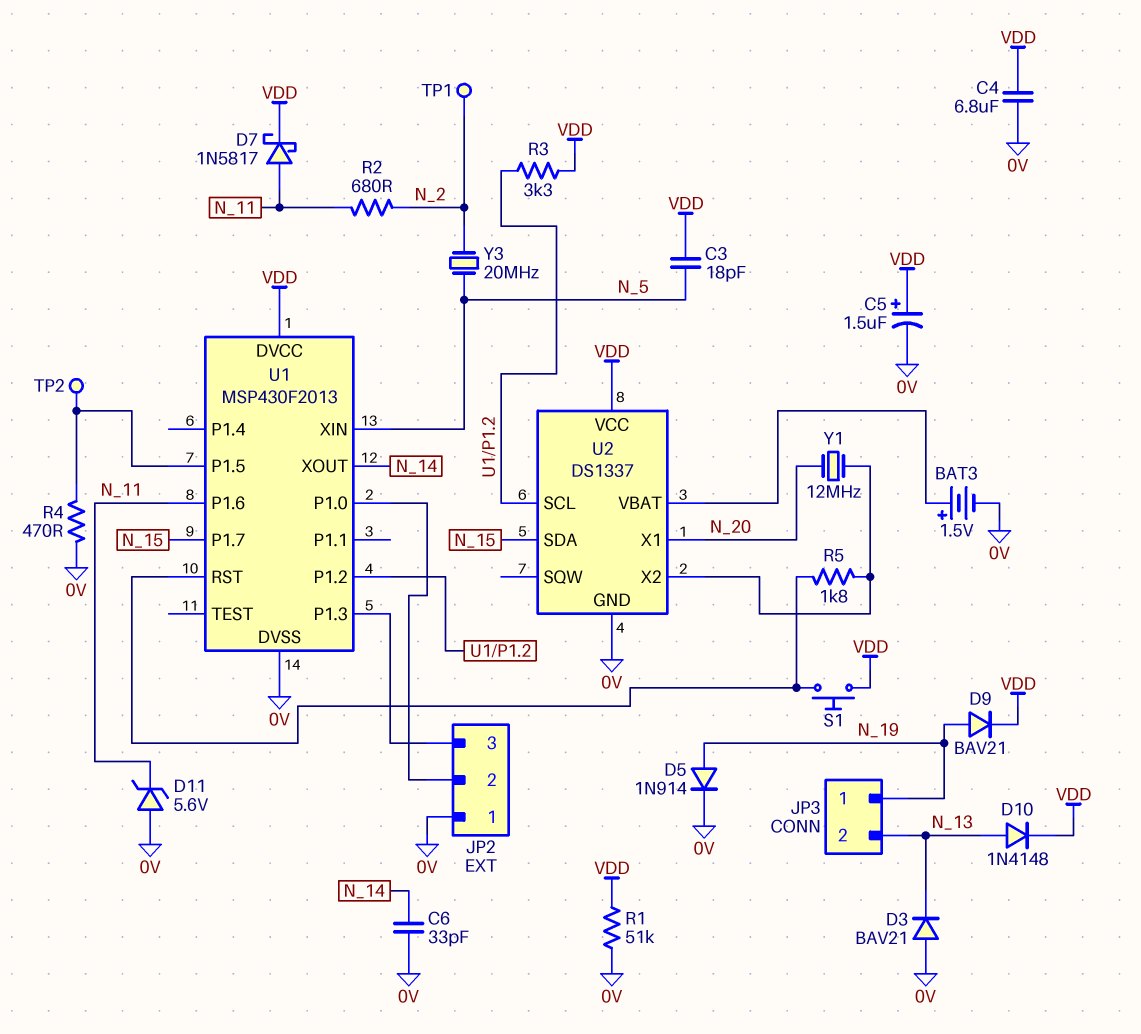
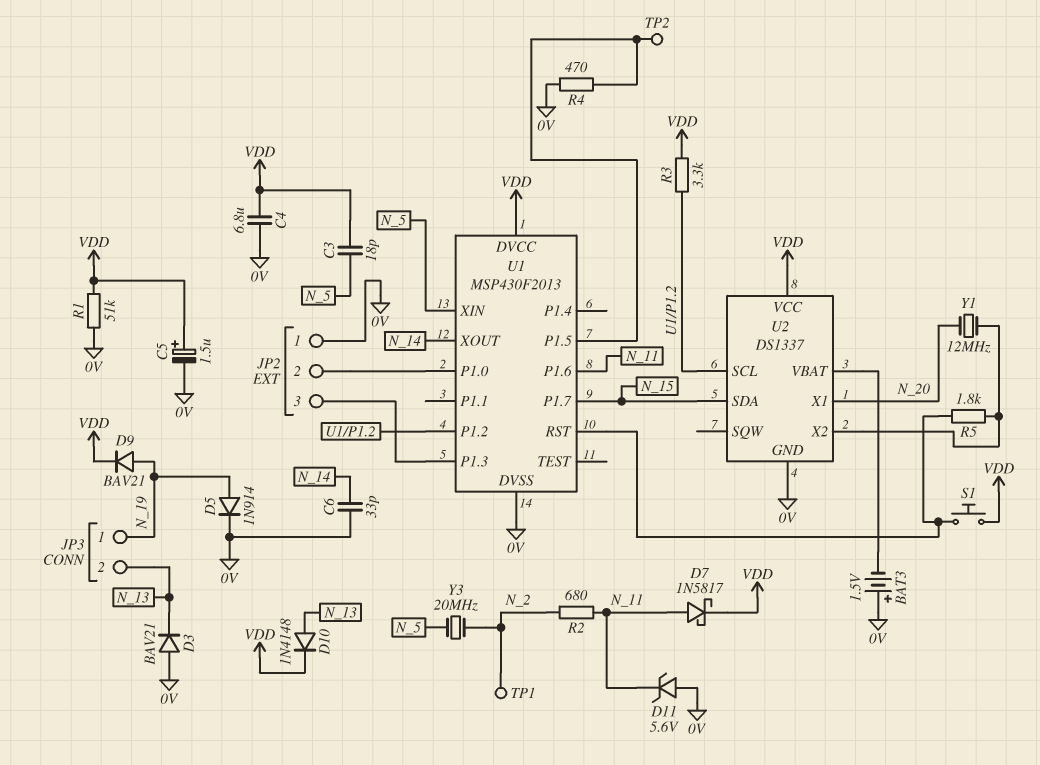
BAT3: 1.5V (plus U2/VBAT, minus 0V) -> 1.5V (plus 0V, minus U2/VBAT)

